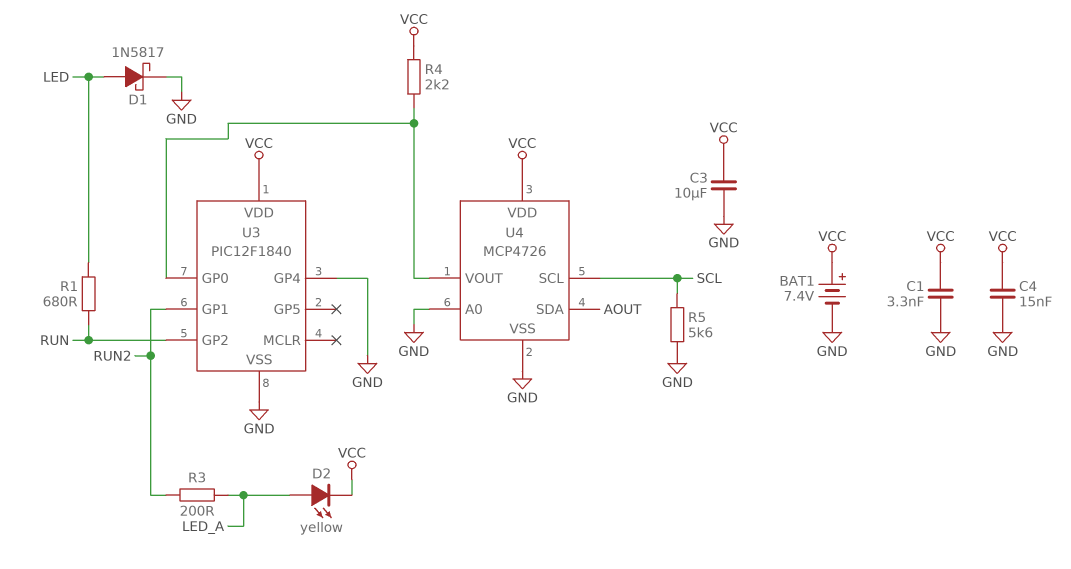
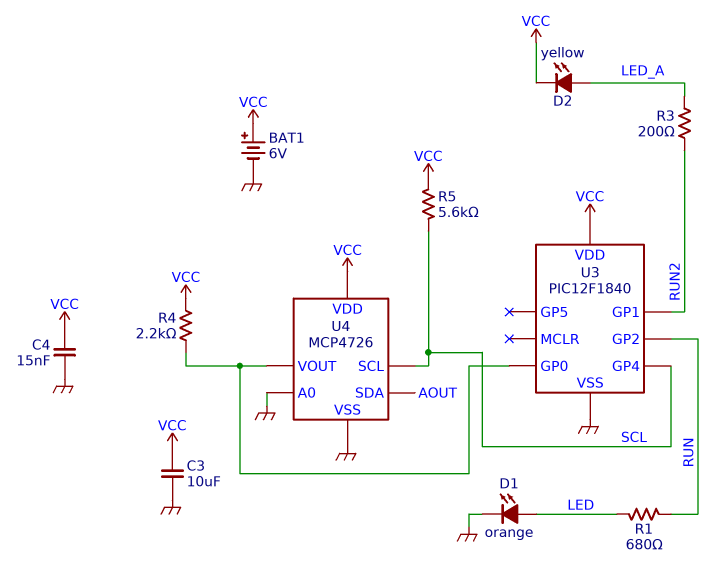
BAT1: 7.4V (plus VCC, minus GND) -> 6V (plus VCC, minus GND)
C1: 3.3nF (GND, VCC) -> none
D1: schottky 1N5817 (A LED, K GND) -> LED orange (A LED, K GND)
R5: 5.6k (GND, SCL) -> 5.6k (SCL, VCC)
U3 pin GP4: GND -> SCL

